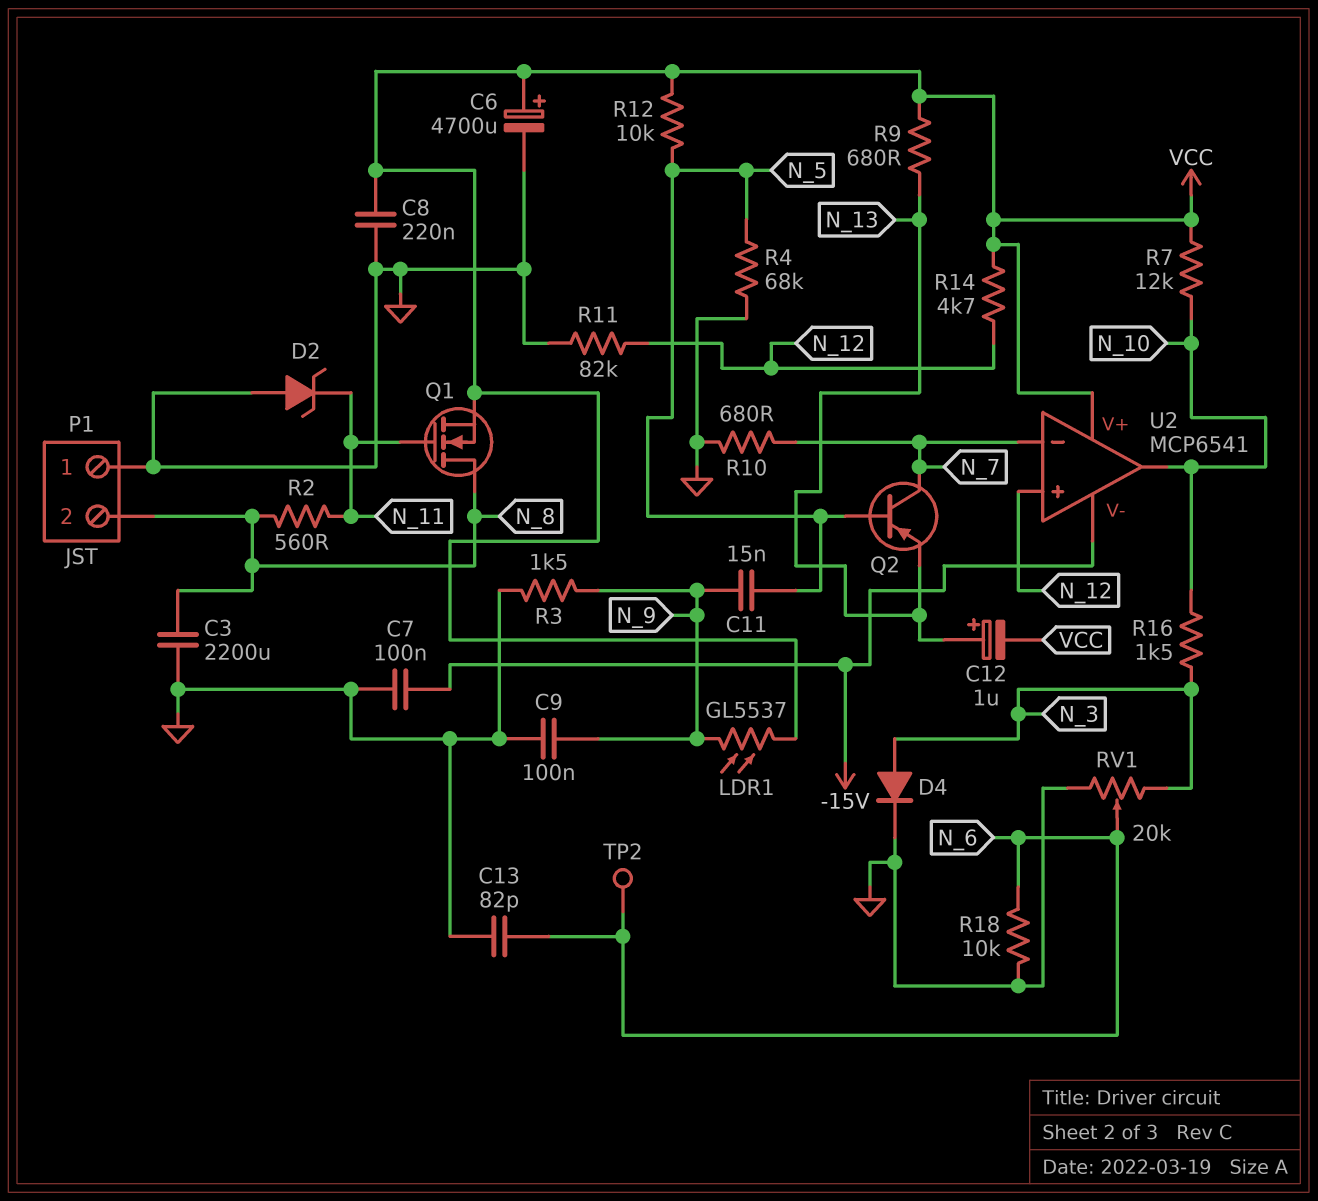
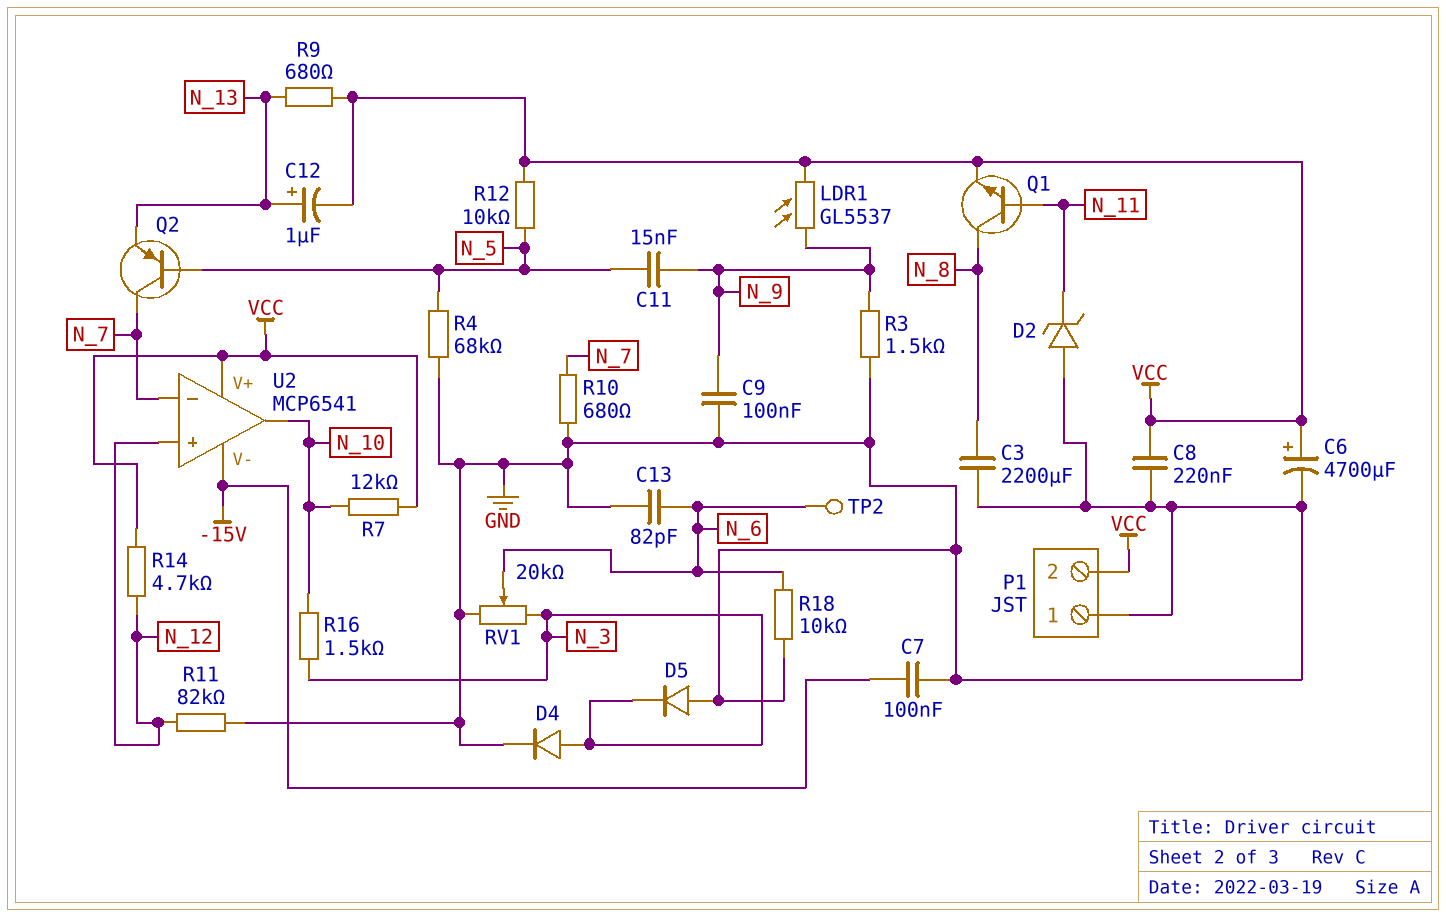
D5: none -> diode (A GND, K N_3)
P1 pin 2: N_8 -> VCC
Q1: NMOS (G N_11, D N_8, S VCC) -> NPN (B N_11, C N_8, E VCC)
R2: 560 (N_8, N_11) -> none

